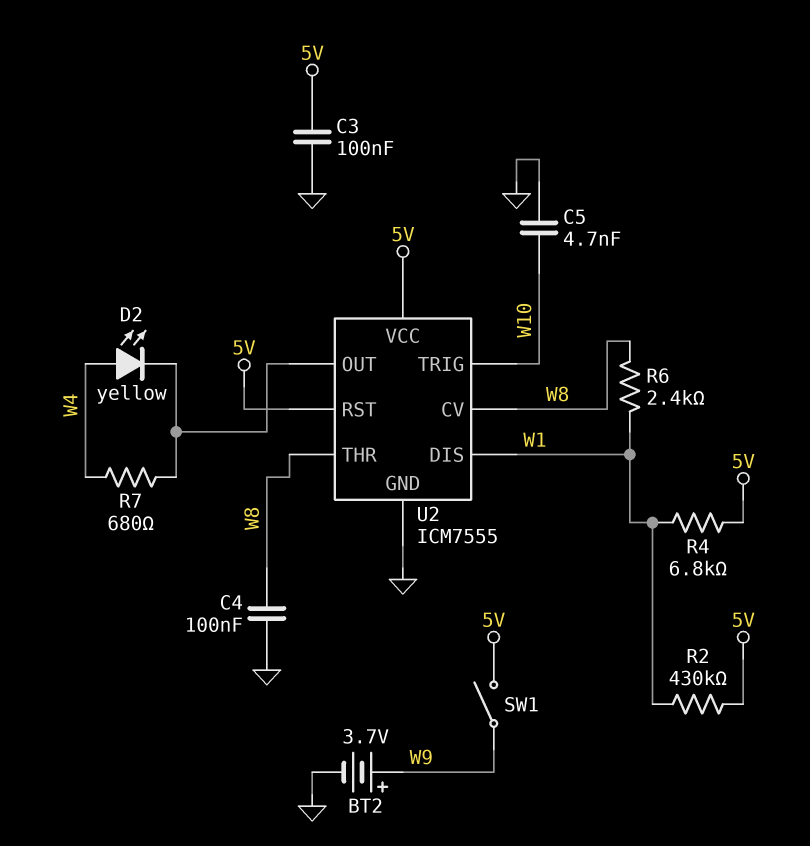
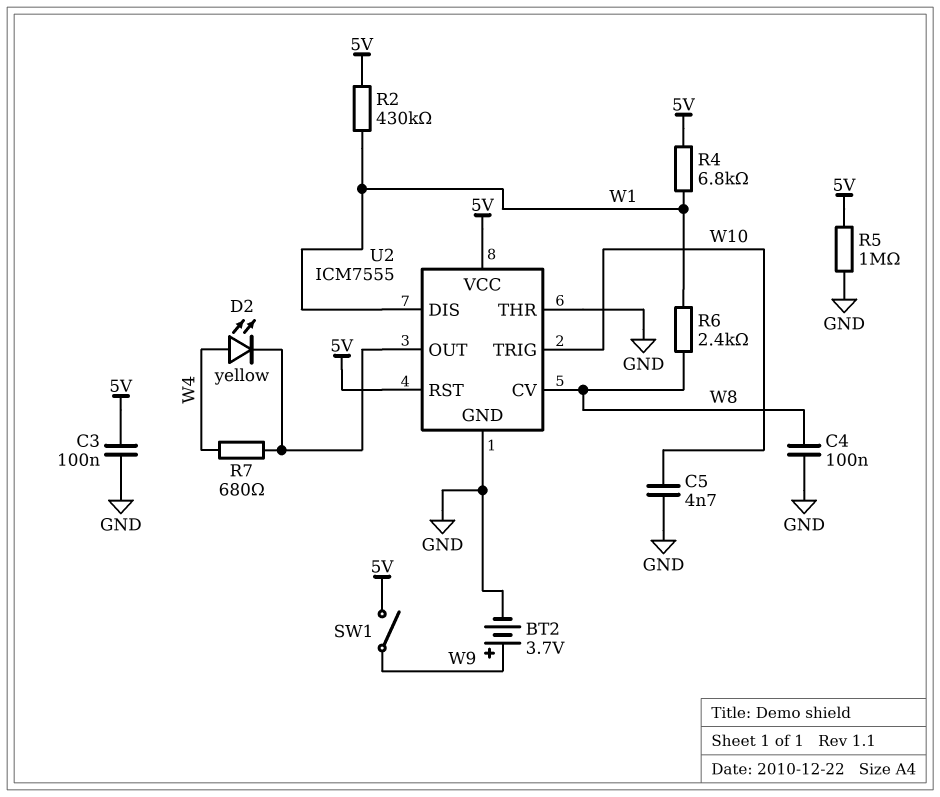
R5: none -> 1M (5V, GND)
U2 pin THR: W8 -> GND

